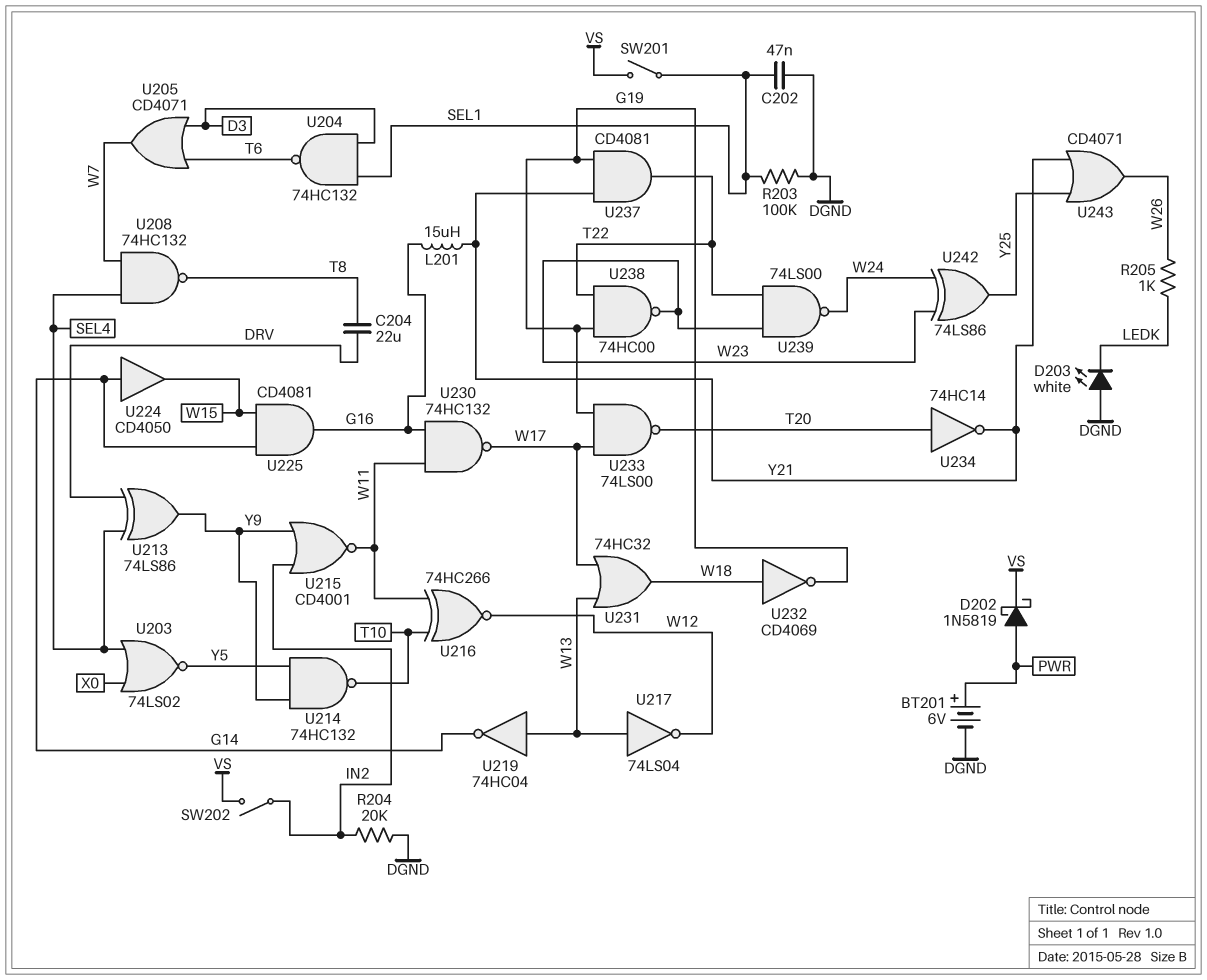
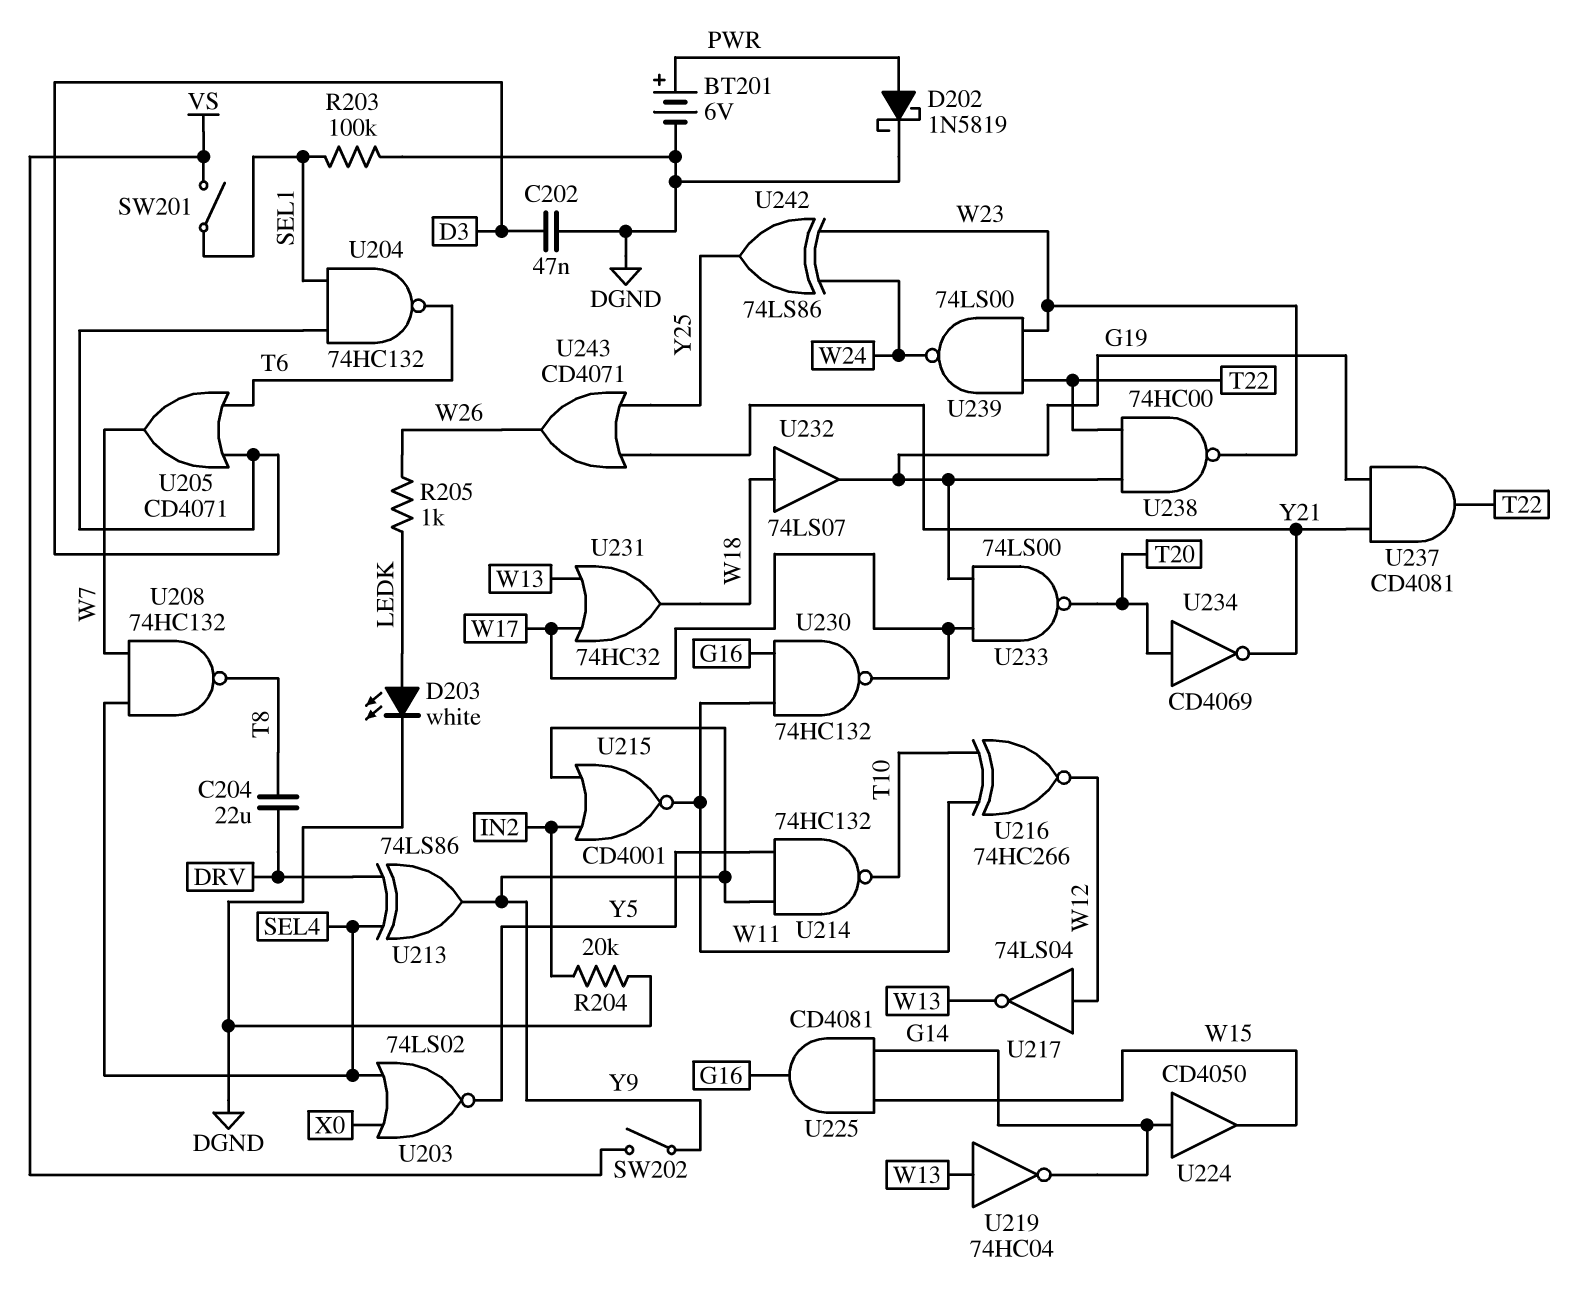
C202: 47nF (DGND, SEL1) -> 47nF (D3, DGND)
D202: schottky 1N5819 (A PWR, K VS) -> schottky 1N5819 (A PWR, K DGND)
D203: LED white (A DGND, K LEDK) -> LED white (A LEDK, K DGND)
L201: 15uH (G16, Y21) -> none
SW202: switch (IN2, VS) -> switch (VS, Y9)
U217: NOT 74LS04 (in W13, out W12) -> NOT 74LS04 (in W12, out W13)
U232: NOT CD4069 (in W18, out G19) -> buffer 74LS07 (in W18, out G19)
U234: NOT 74HC14 (in T20, out Y21) -> NOT CD4069 (in T20, out Y21)

